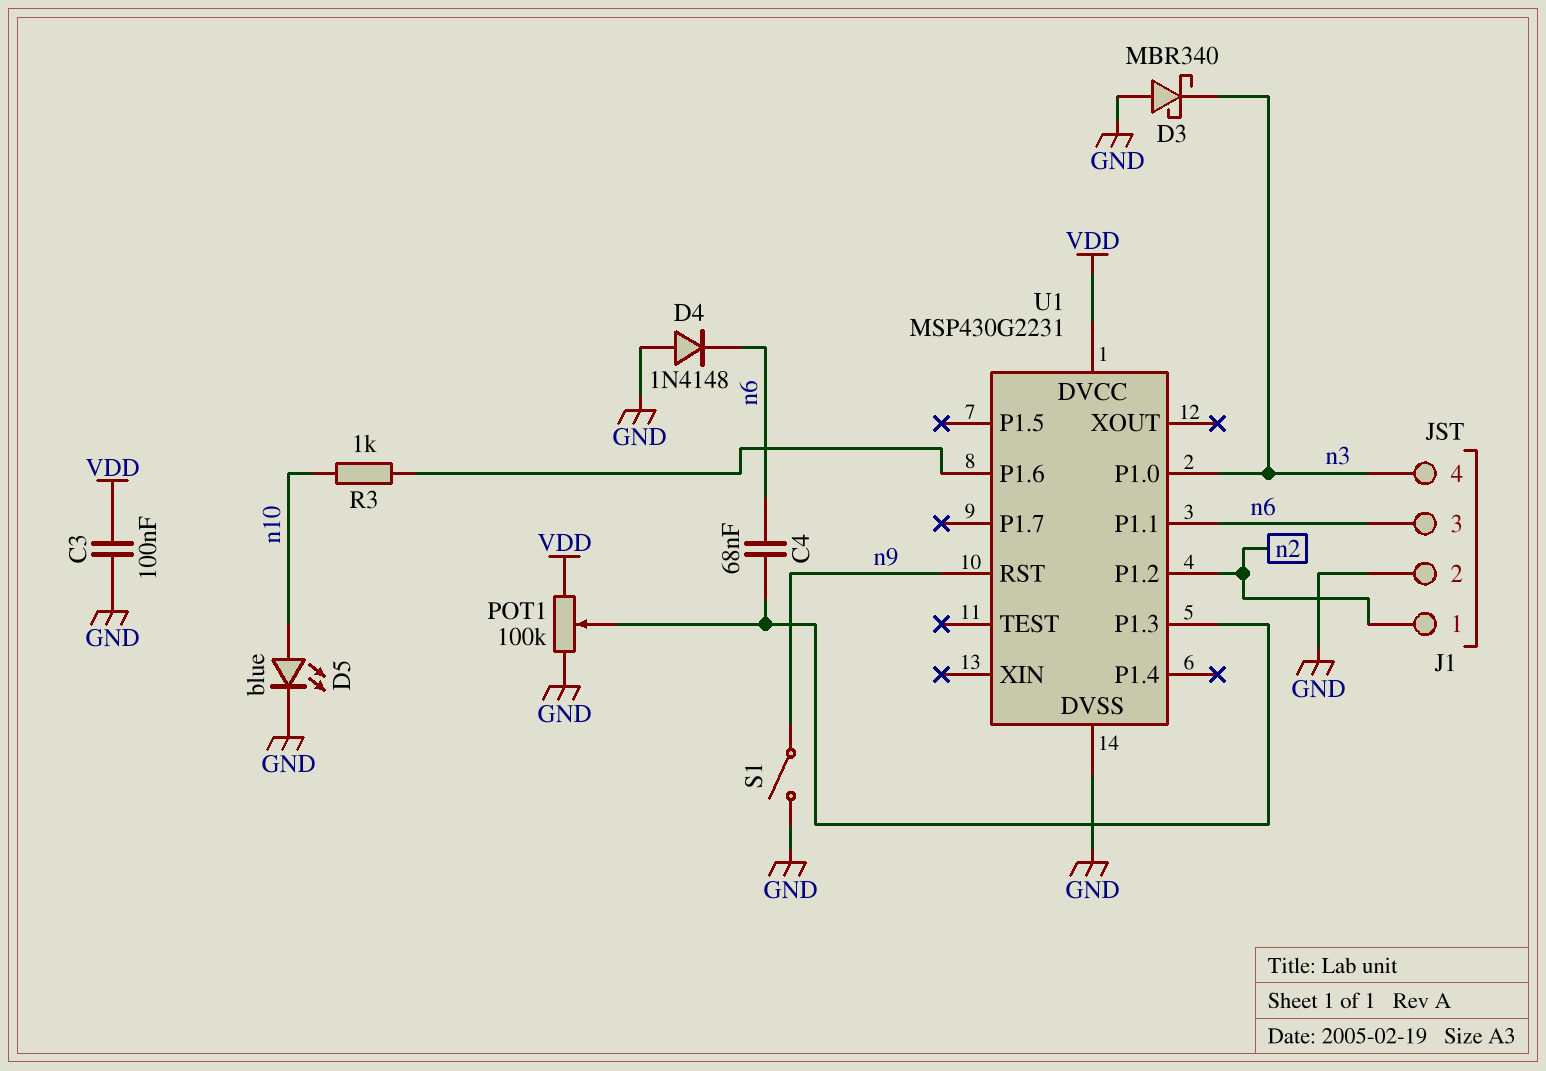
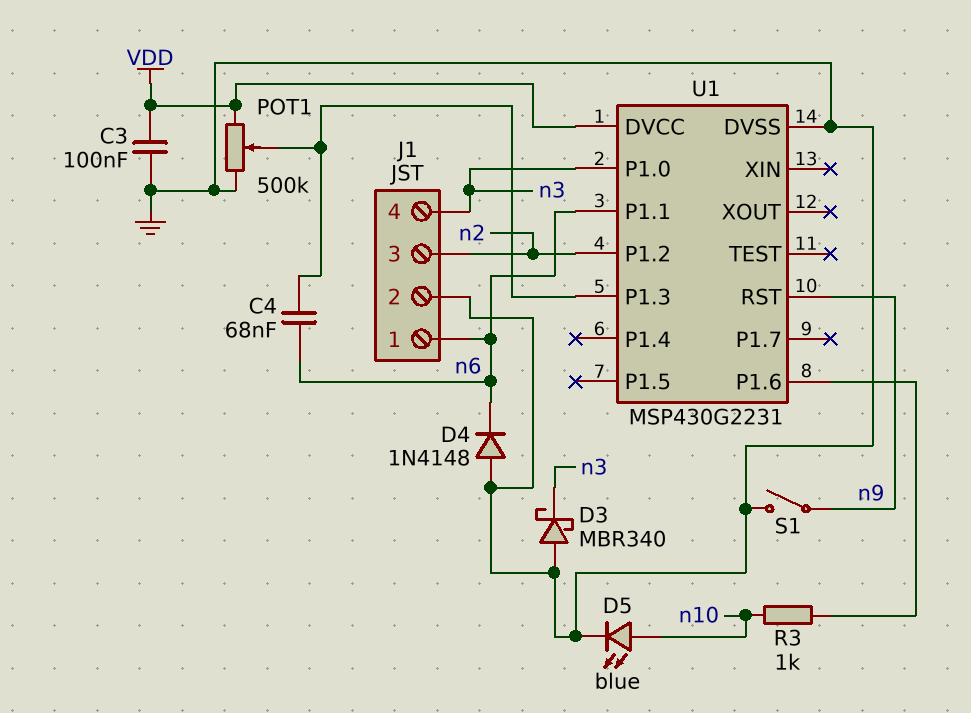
J1 pin 1: n2 -> n6
J1 pin 3: n6 -> n2
POT1: 100k (GND, VDD, wiper U1/P1.3) -> 500k (GND, VDD, wiper U1/P1.3)

